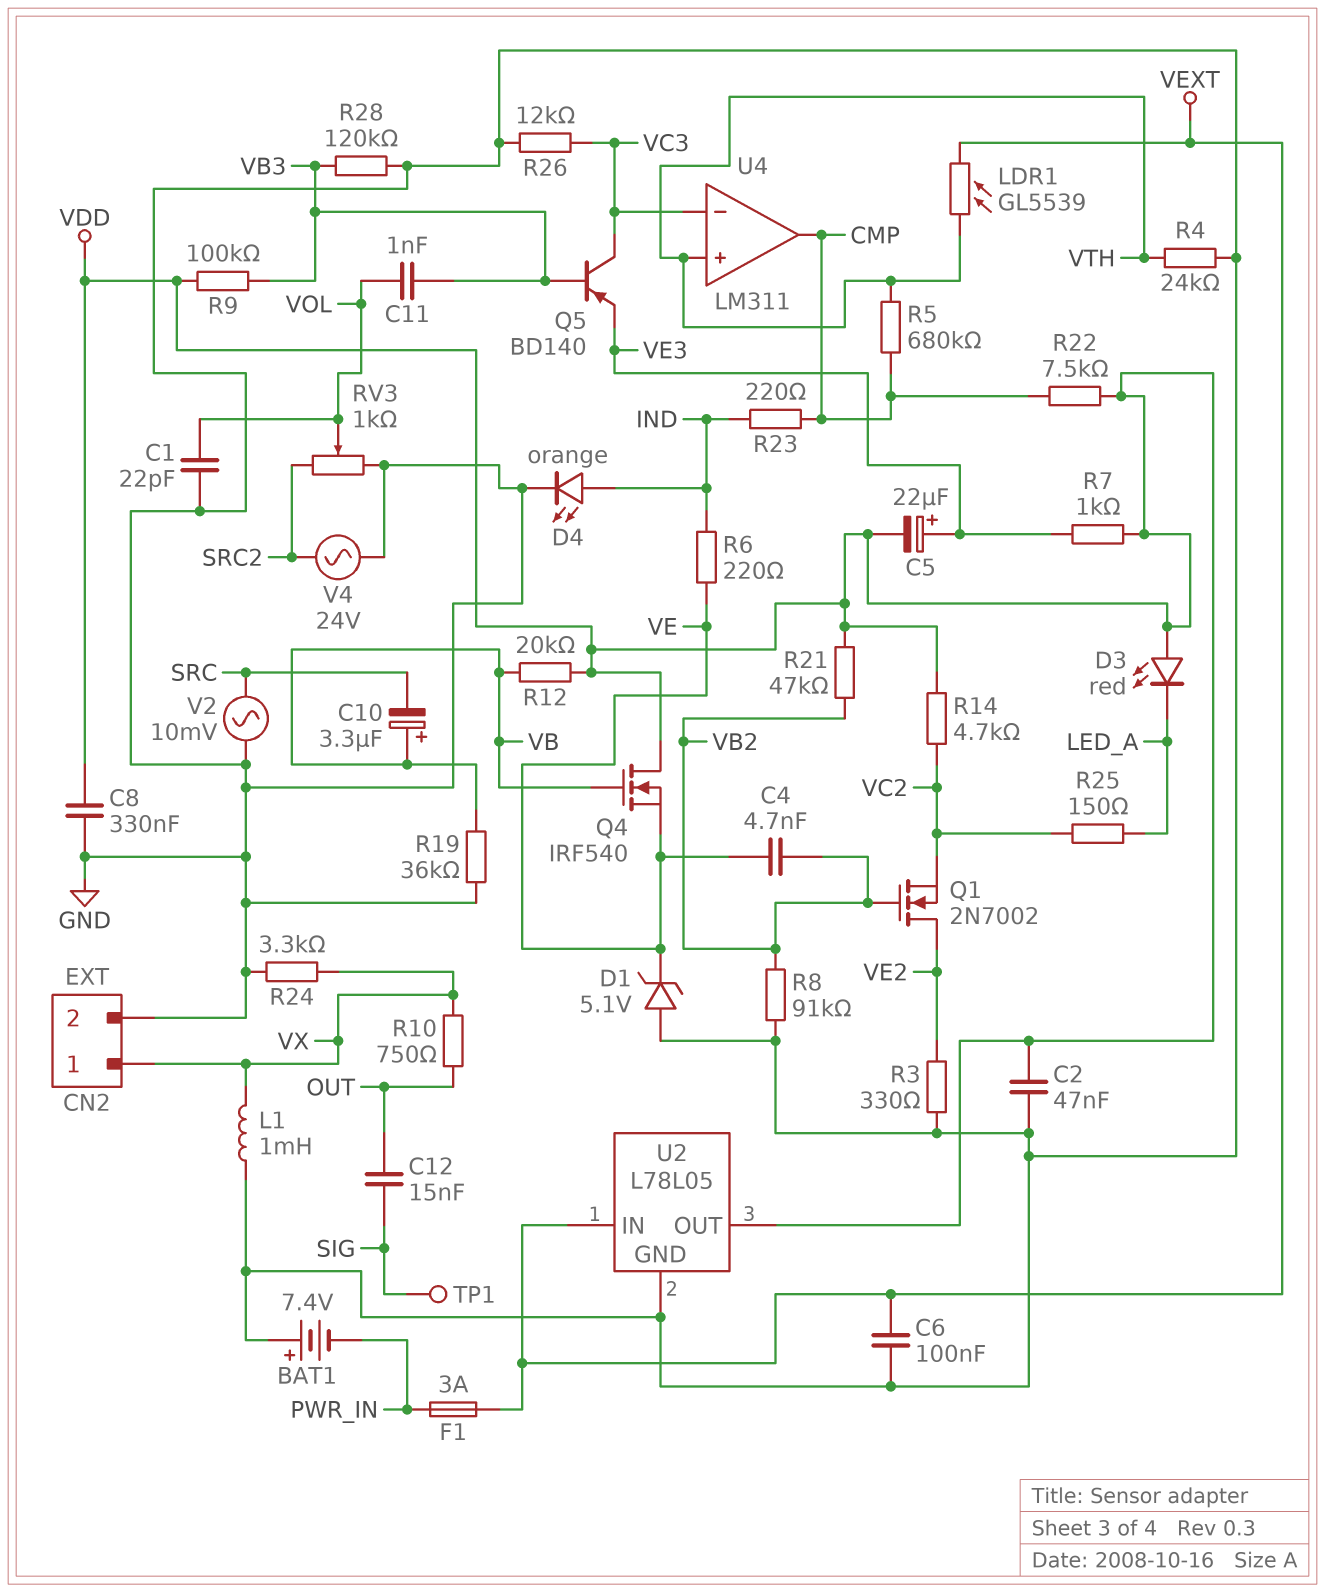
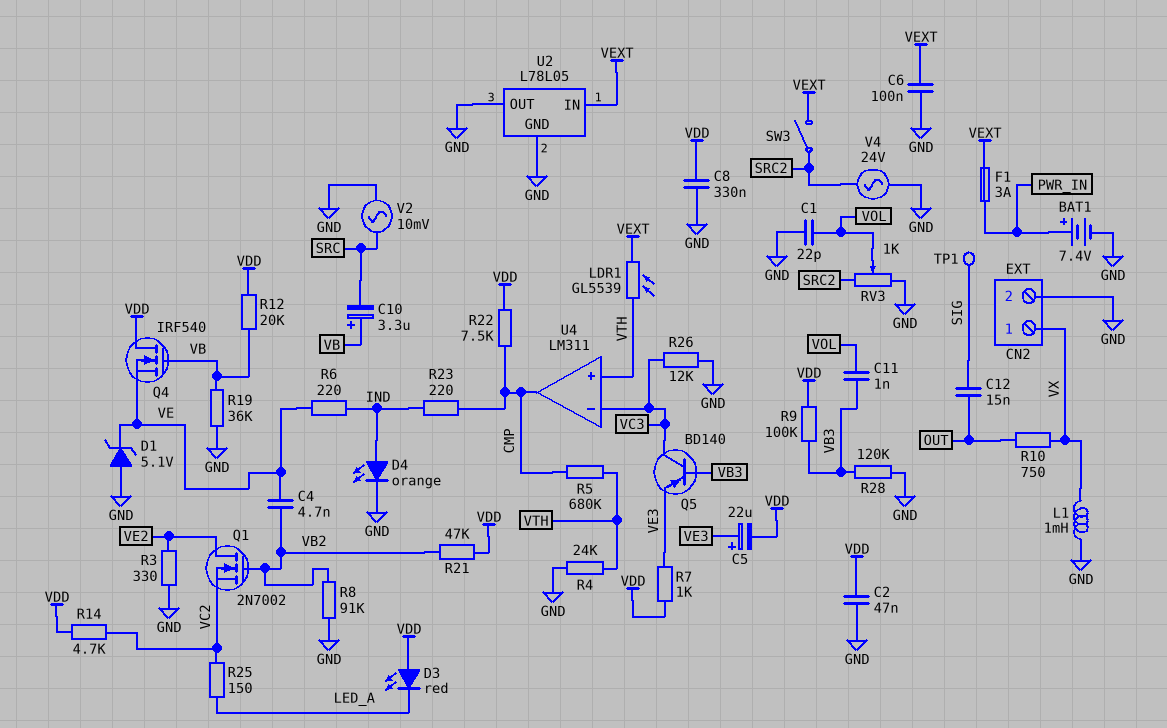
BAT1: 7.4V (plus GND, minus PWR_IN) -> 7.4V (plus PWR_IN, minus GND)
R24: 3.3k (GND, VX) -> none
SW3: none -> switch (SRC2, VEXT)
U2 pin OUT: VDD -> GND

